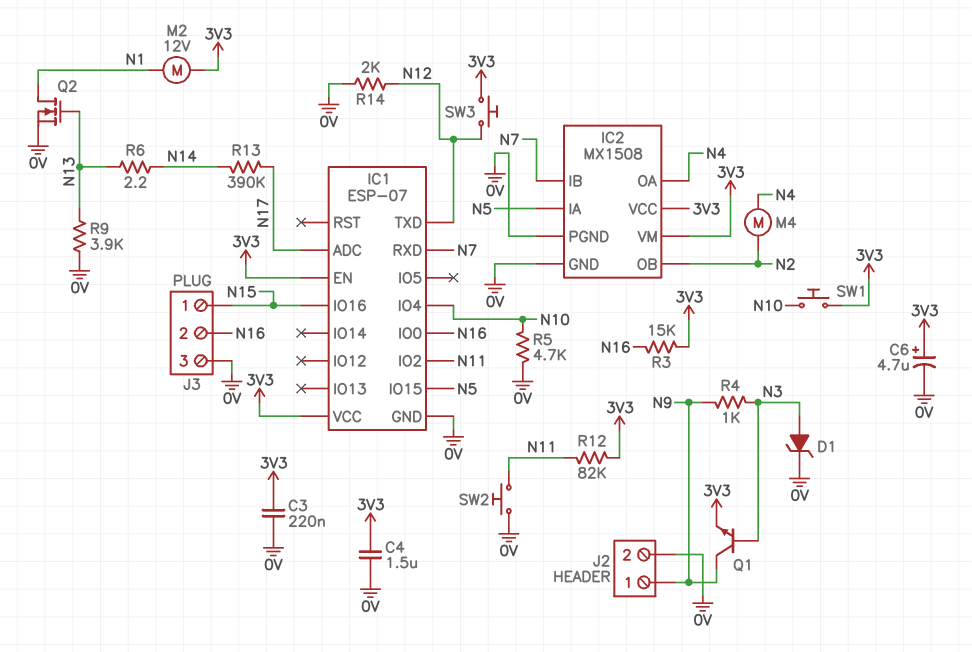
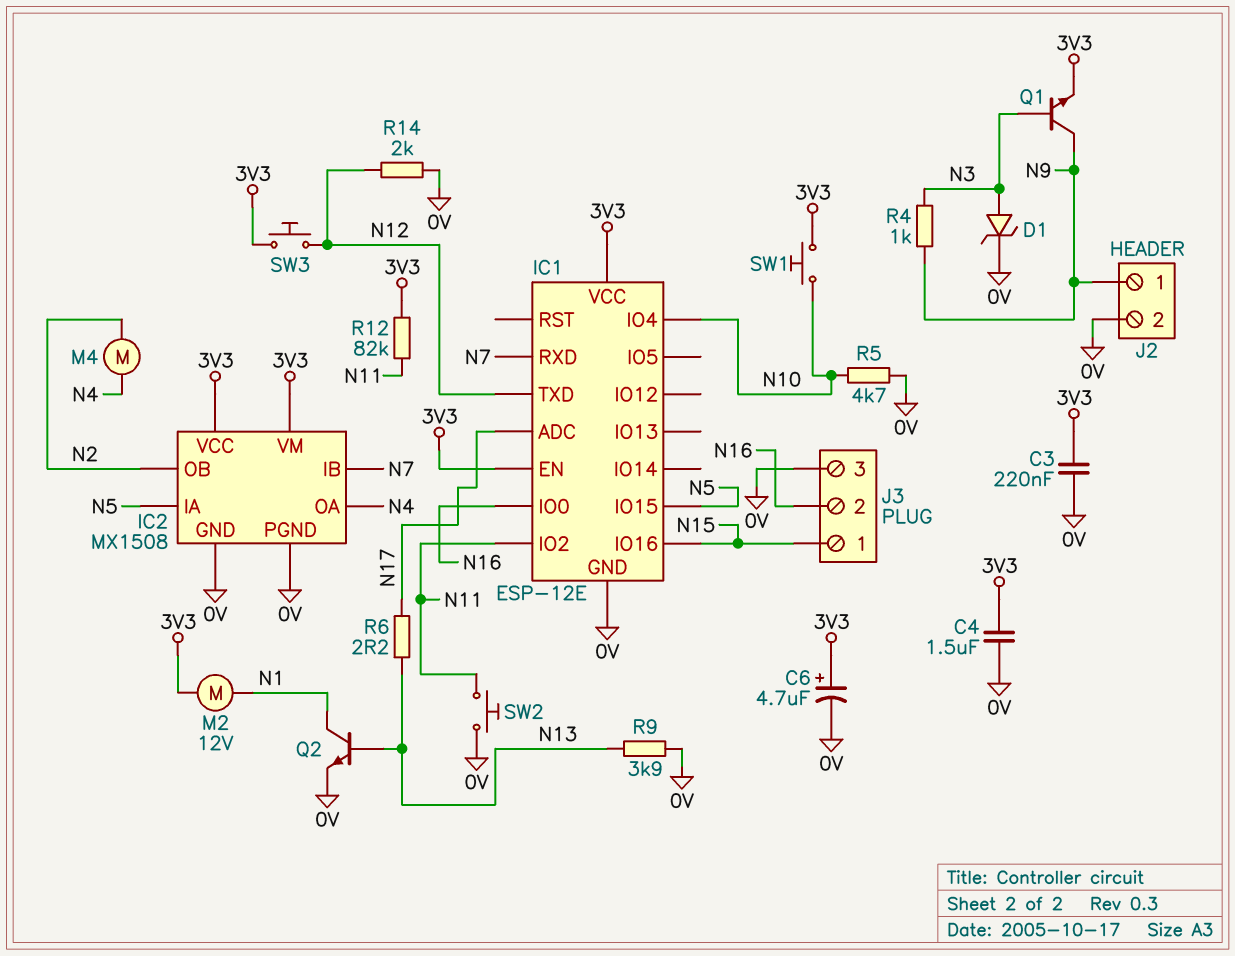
IC1: ESP-07 -> ESP-12E
Q2: NMOS (G N13, D N1, S 0V) -> NPN (B N13, C N1, E 0V)
R3: 15k (3V3, N16) -> none
R6: 2.2 (N13, N14) -> 2.2 (N13, N17)
R13: 390k (N14, N17) -> none

